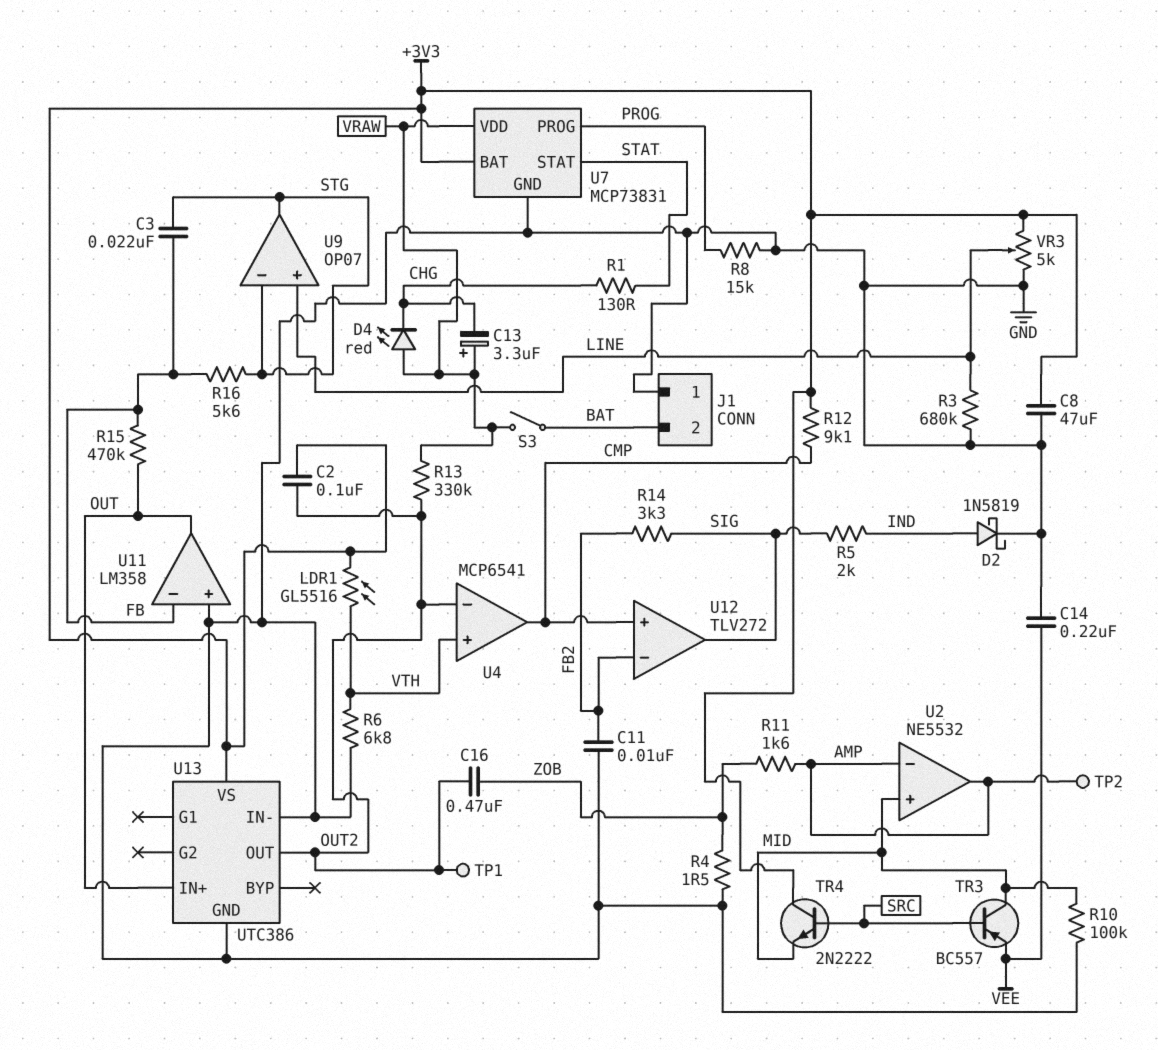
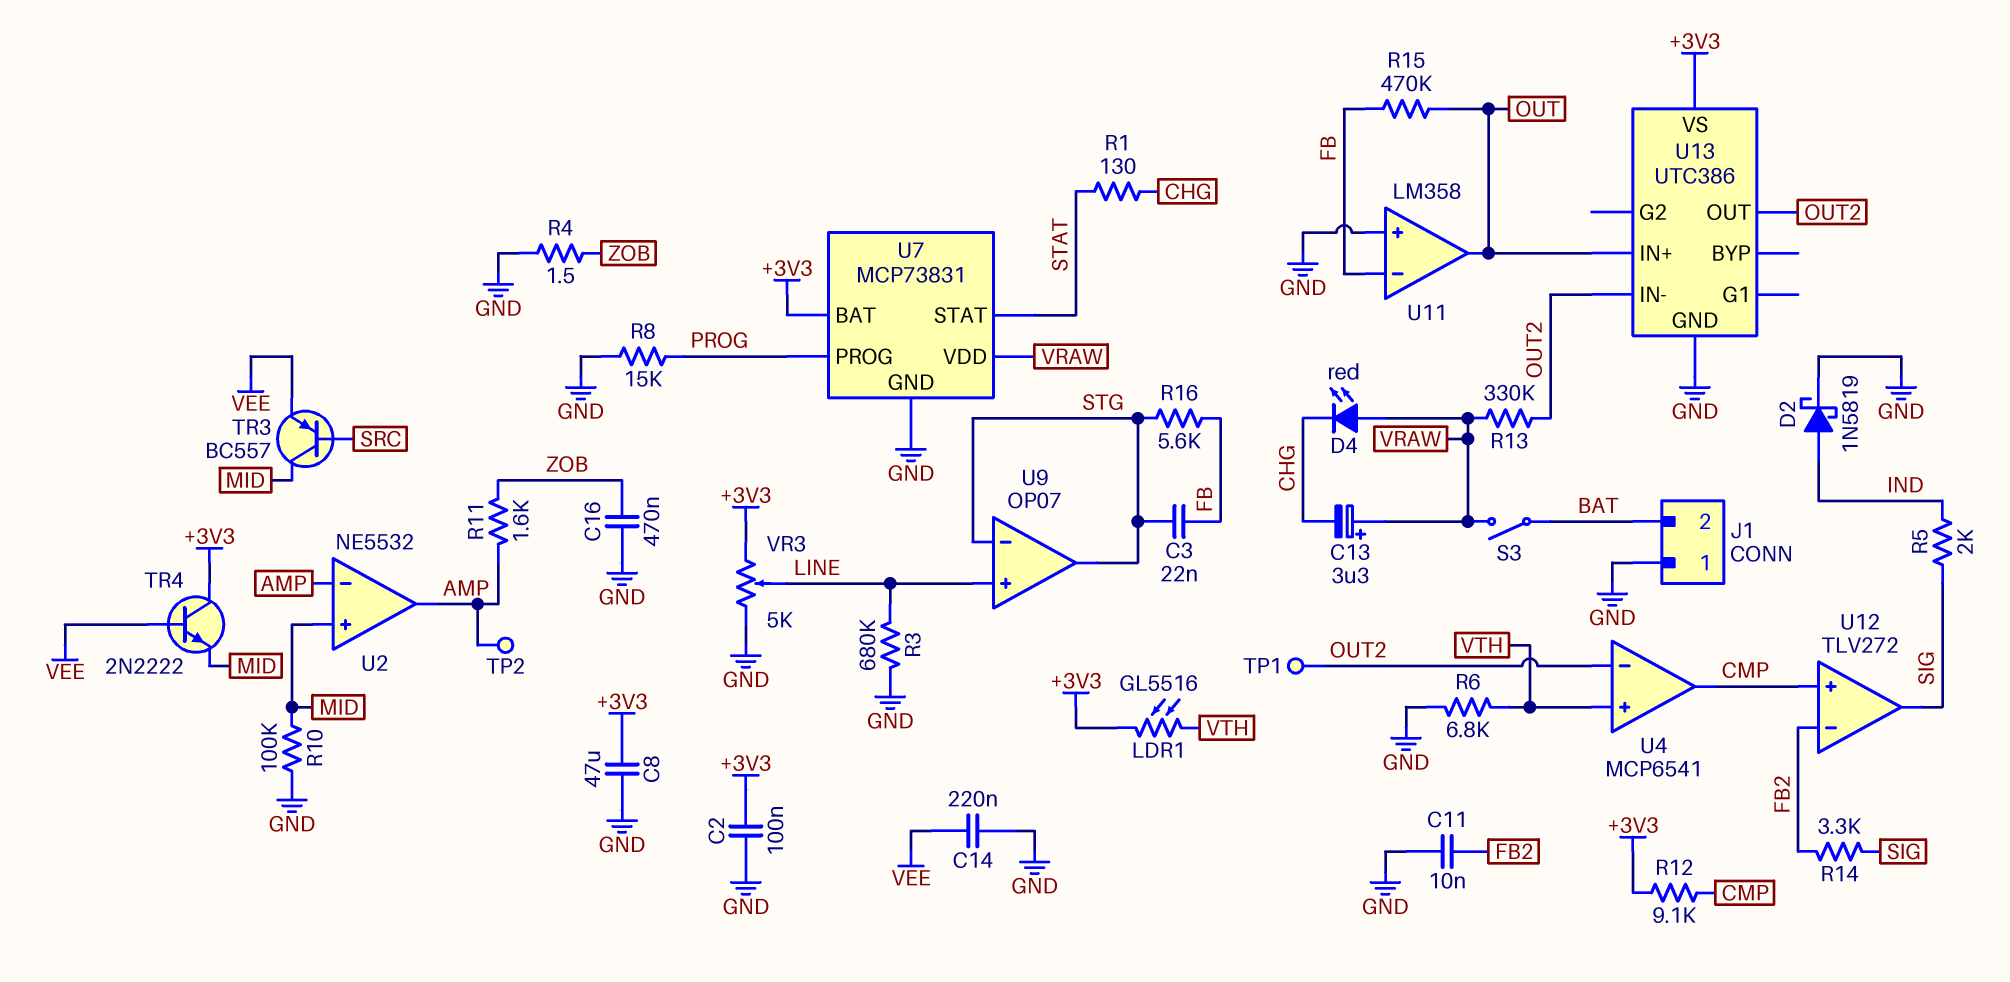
C2: 100nF (+3V3, OUT2) -> 100nF (+3V3, GND)
C16: 470nF (OUT2, ZOB) -> 470nF (GND, ZOB)
TR4: NPN 2N2222 (B SRC, C +3V3, E MID) -> NPN 2N2222 (B VEE, C +3V3, E MID)
U13 pin IN-: GND -> OUT2

